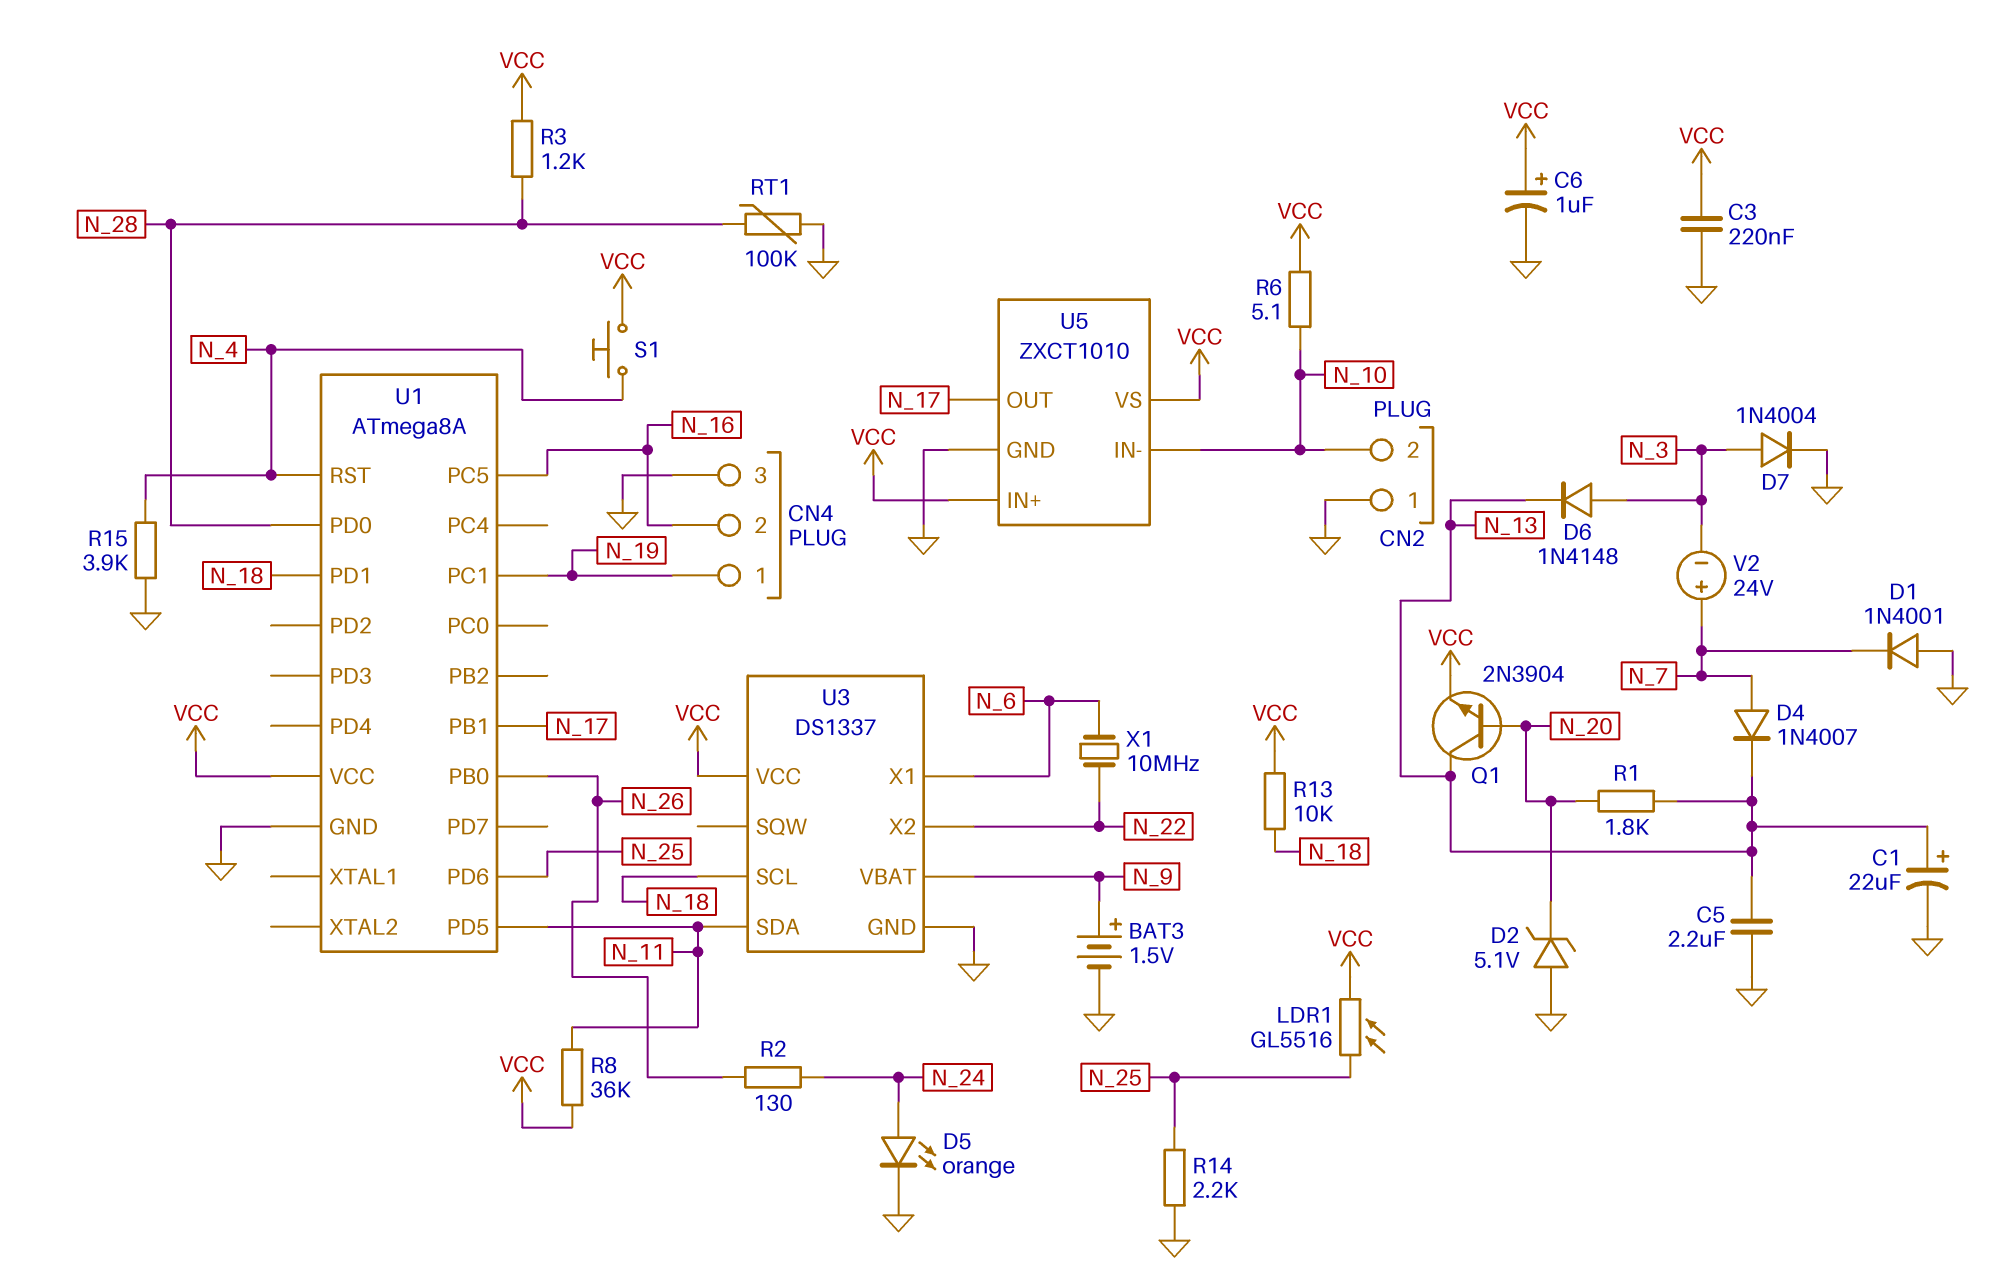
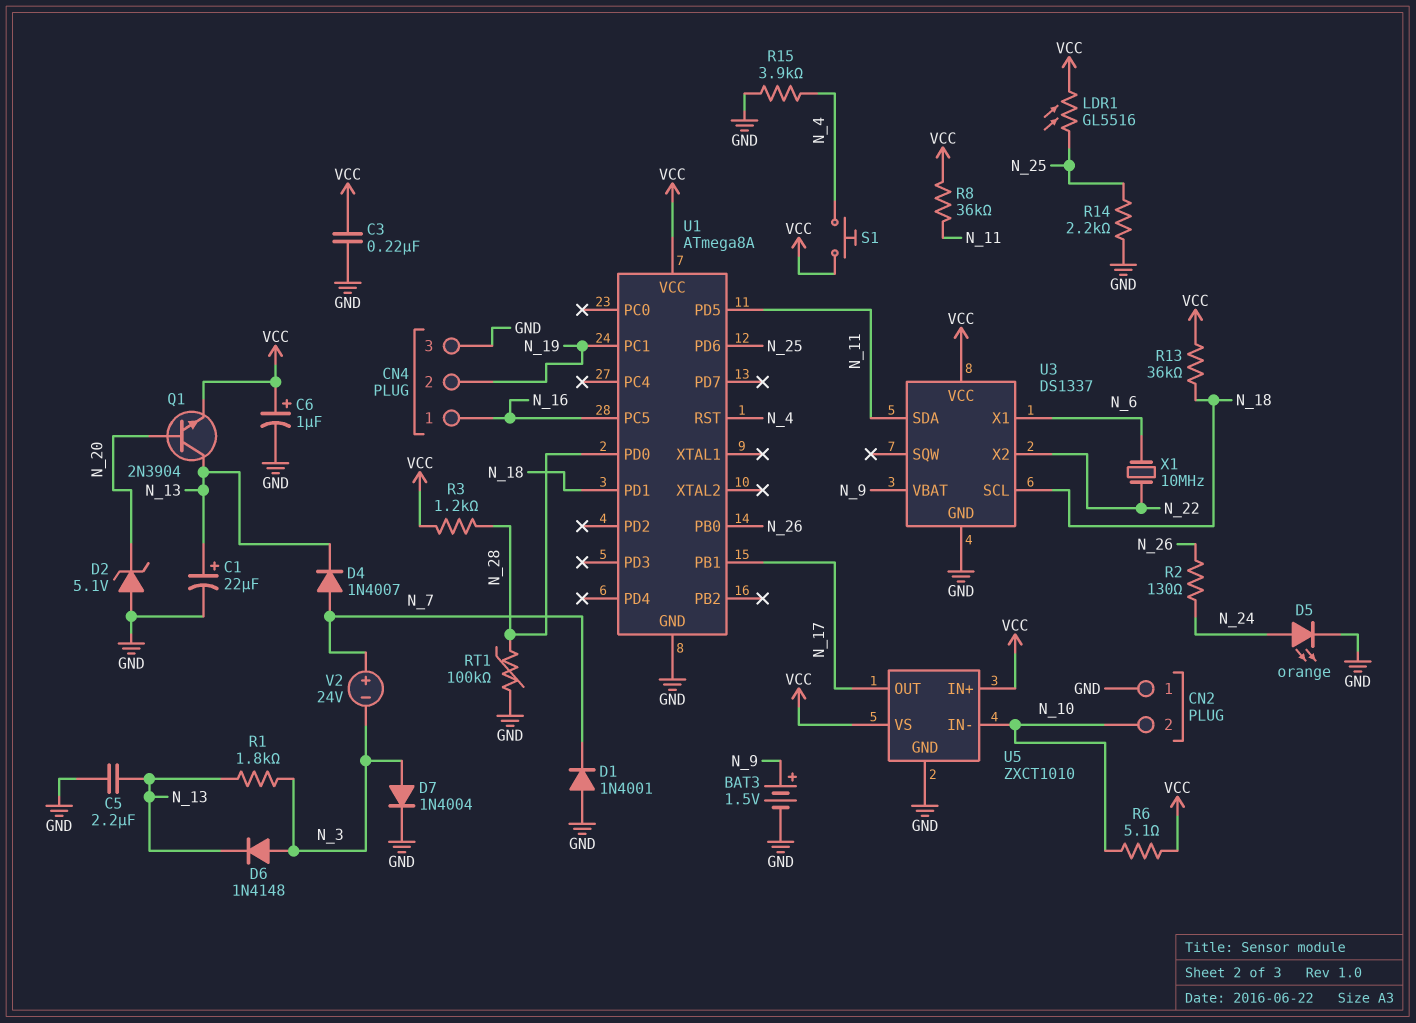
CN4 pin 1: N_19 -> N_16
CN4 pin 2: N_16 -> N_19
R1: 1.8k (N_13, N_20) -> 1.8k (N_3, N_13)
R13: 10k (N_18, VCC) -> 36k (N_18, VCC)

